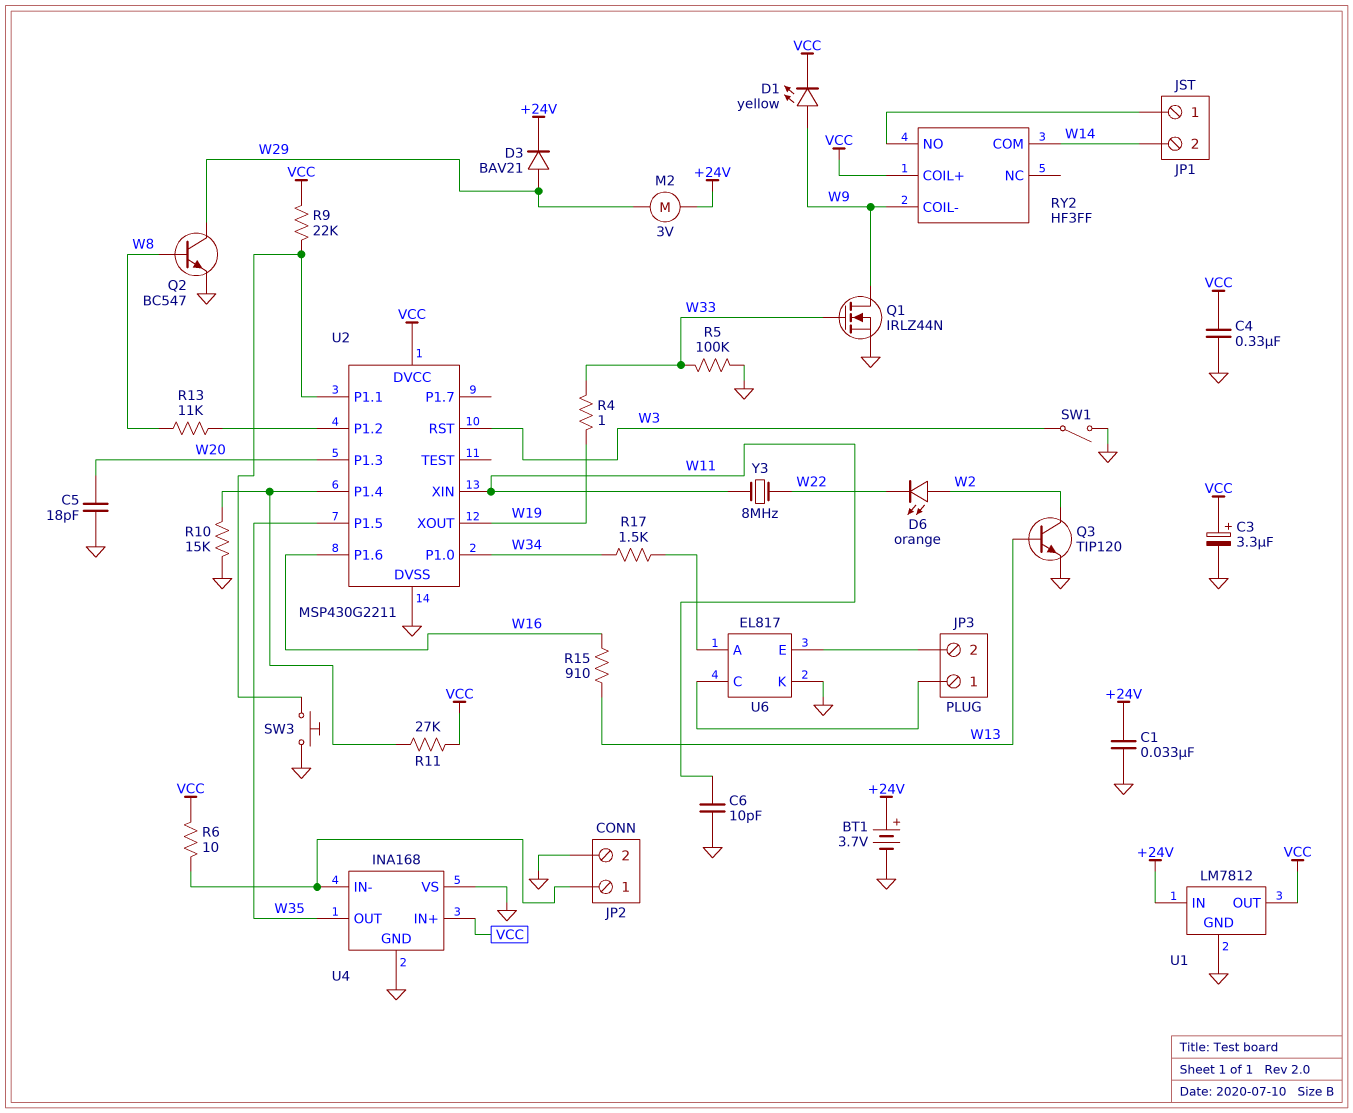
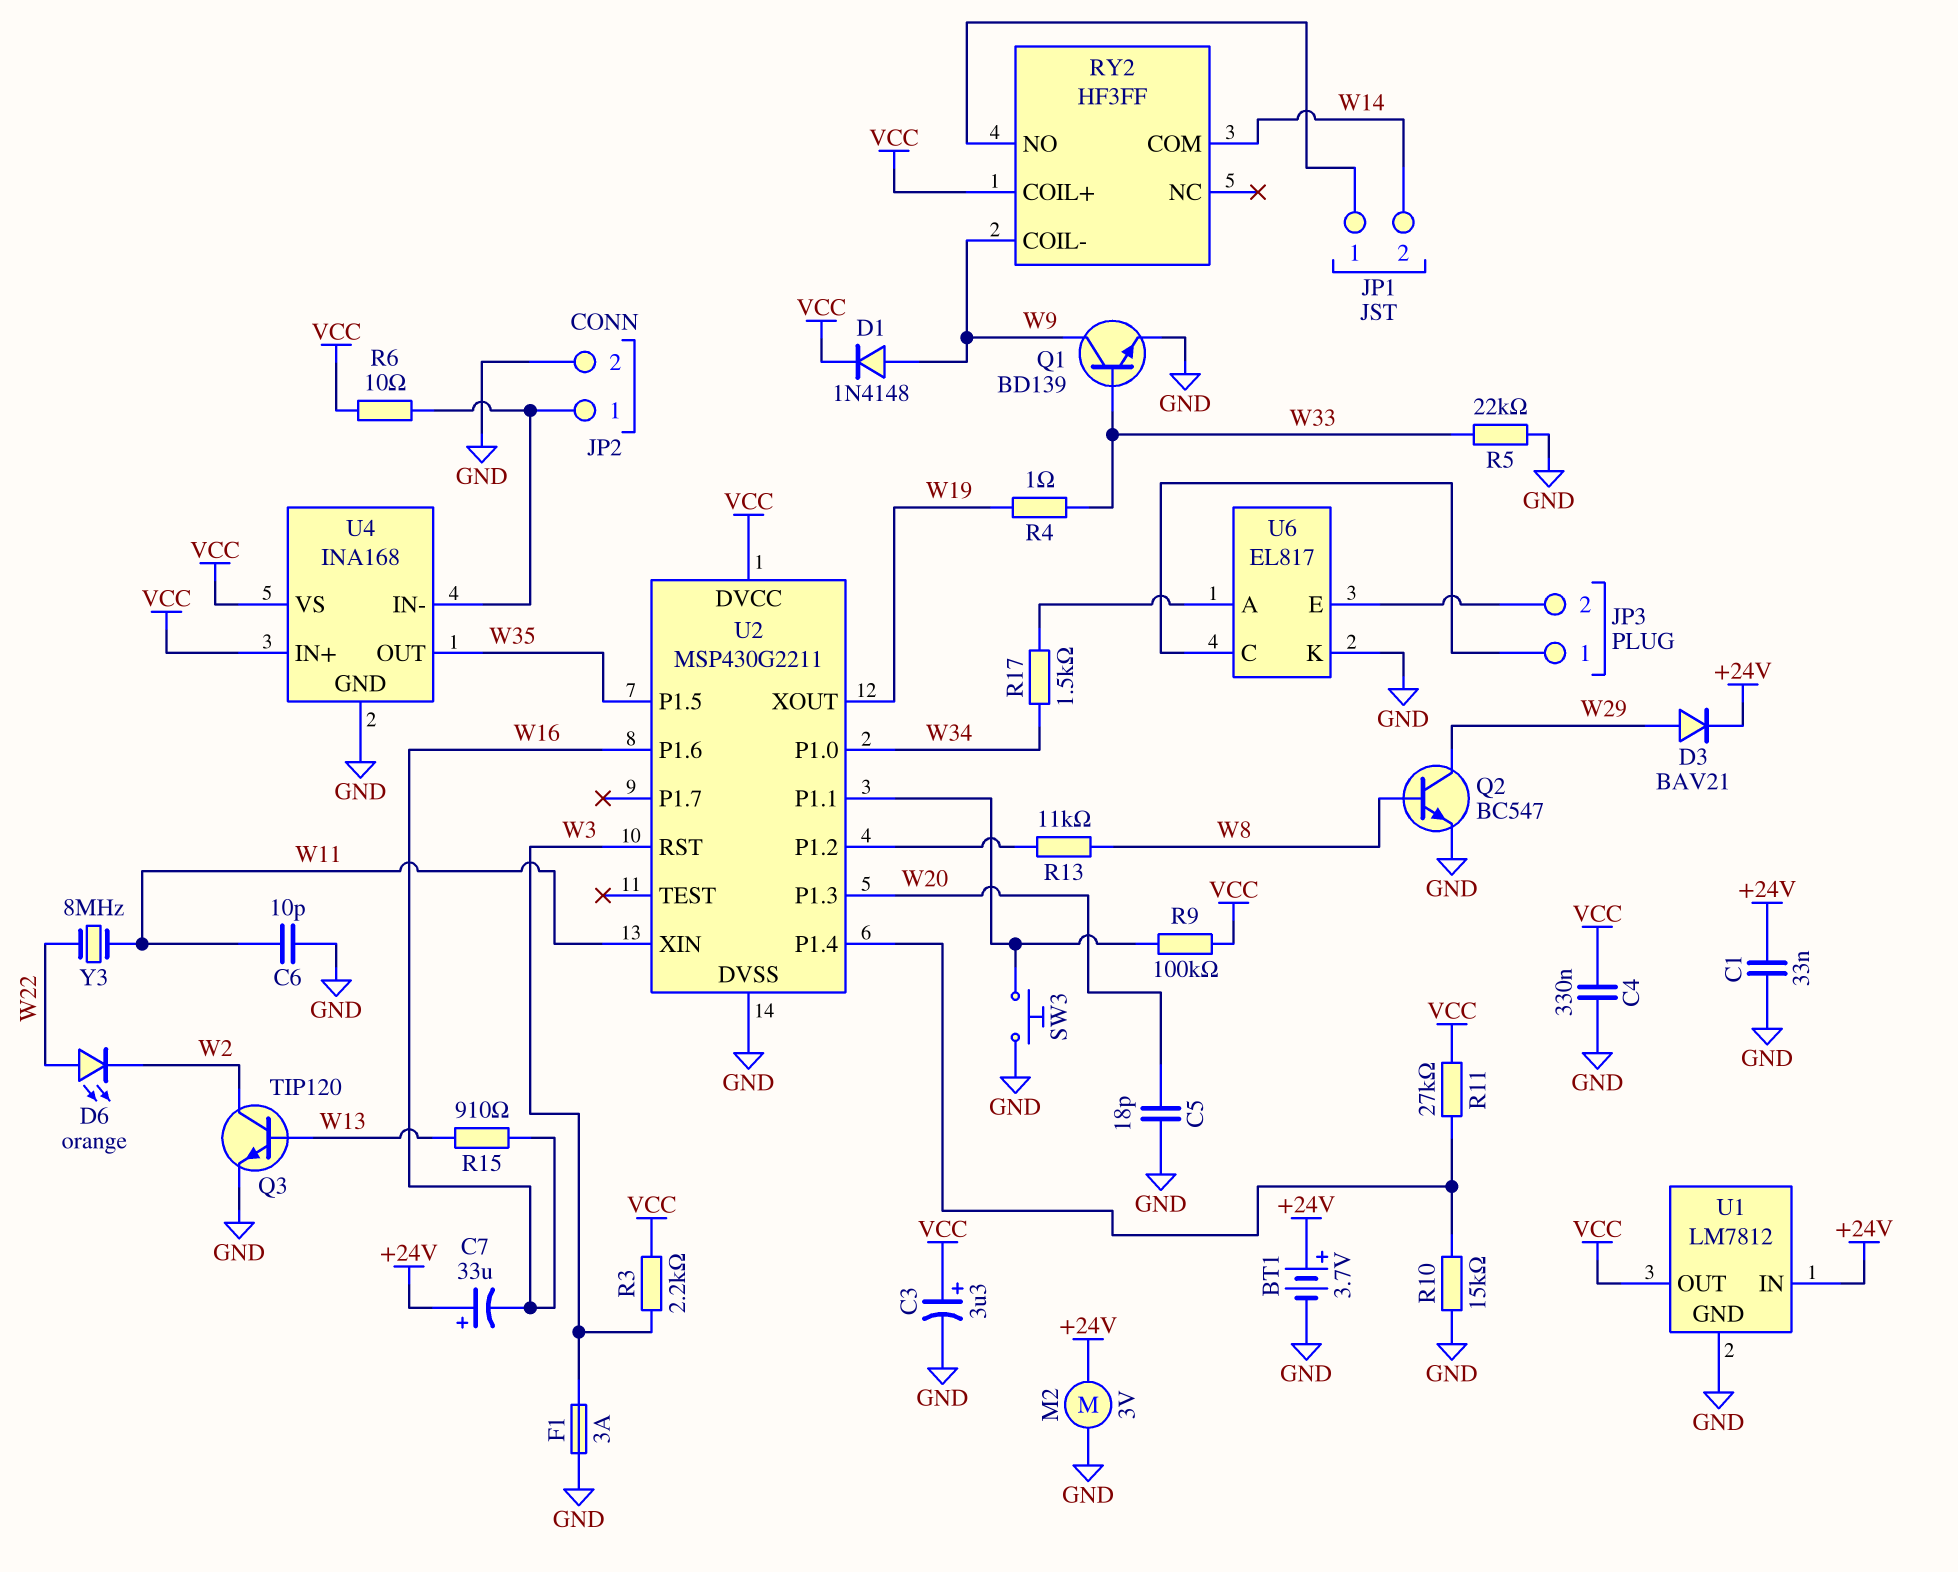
C7: none -> 33uF (plus +24V, minus W16)
D1: LED yellow (A W9, K VCC) -> diode 1N4148 (A W9, K VCC)
D6: LED orange (A W2, K W22) -> LED orange (A W22, K W2)
F1: none -> 3A (GND, W3)
M2: motor 3V (+24V, W29) -> motor 3V (+24V, GND)
Q1: NMOS IRLZ44N (G W33, D W9, S GND) -> NPN BD139 (B W33, C W9, E GND)
R3: none -> 2.2k (VCC, W3)
R5: 100k (GND, W33) -> 22k (GND, W33)
R9: 22k (U2/P1.1, VCC) -> 100k (U2/P1.1, VCC)
SW1: switch (GND, W3) -> none
U4 pin VS: GND -> VCC

